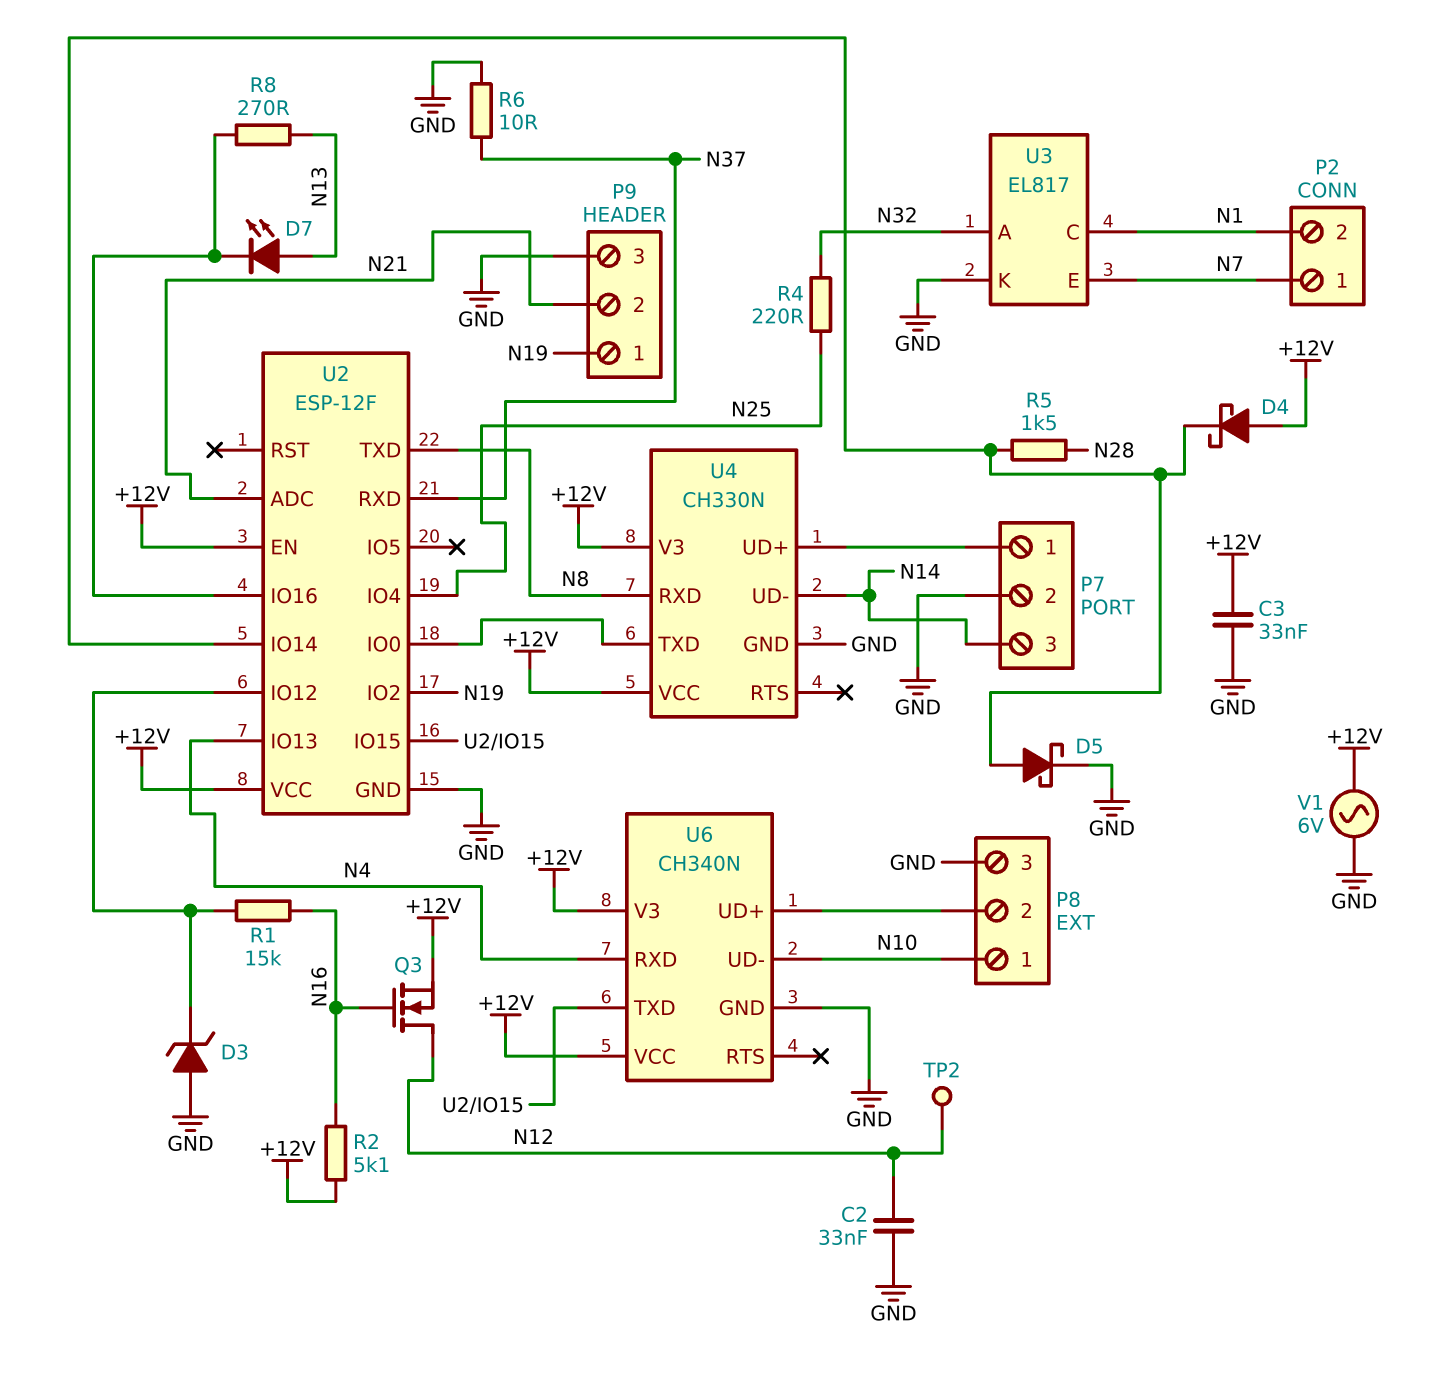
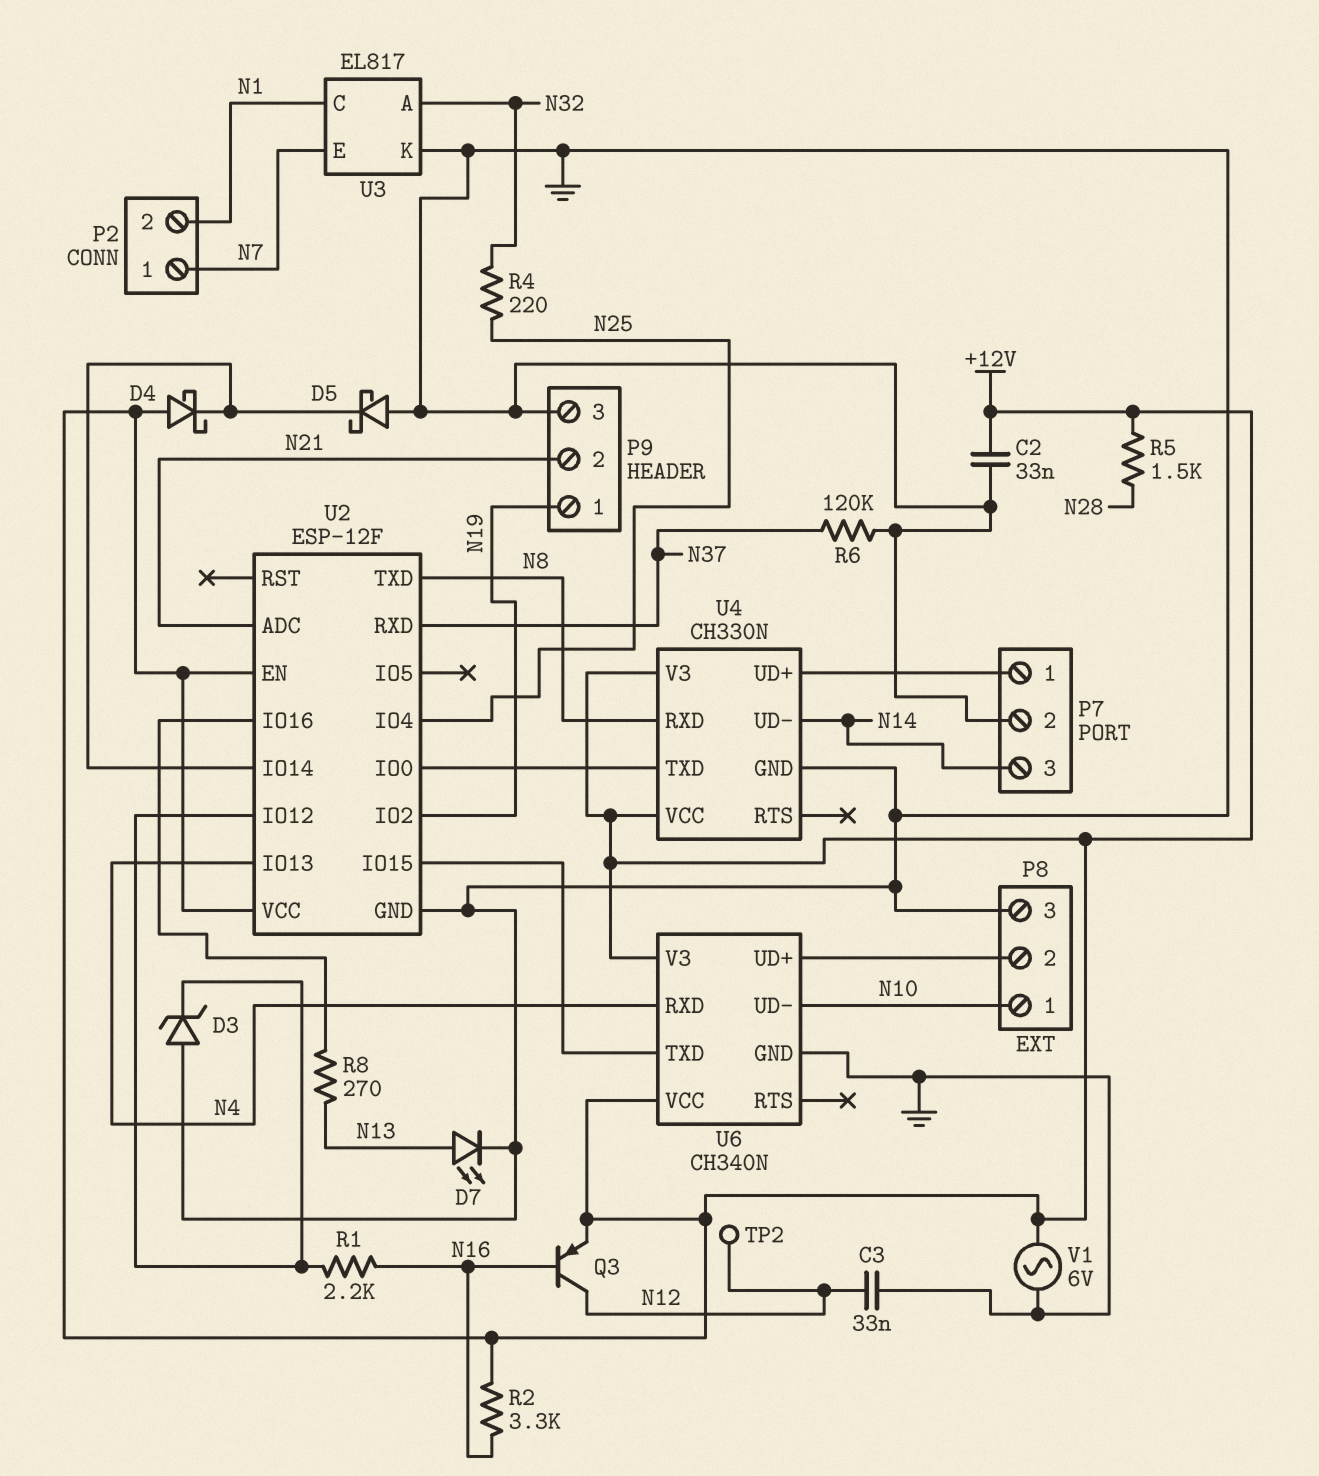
C2: 33nF (GND, N12) -> 33nF (+12V, GND)
C3: 33nF (+12V, GND) -> 33nF (GND, N12)
D5: schottky (A U2/IO14, K GND) -> schottky (A GND, K U2/IO14)
D7: LED (A N13, K U2/IO16) -> LED (A N13, K GND)
Q3: NMOS (G N16, D N12, S +12V) -> PNP (B N16, C N12, E +12V)
R1: 15k (N16, U2/IO12) -> 2.2k (N16, U2/IO12)
R2: 5.1k (+12V, N16) -> 3.3k (+12V, N16)
R5: 1.5k (N28, U2/IO14) -> 1.5k (+12V, N28)
R6: 10 (GND, N37) -> 120k (GND, N37)

